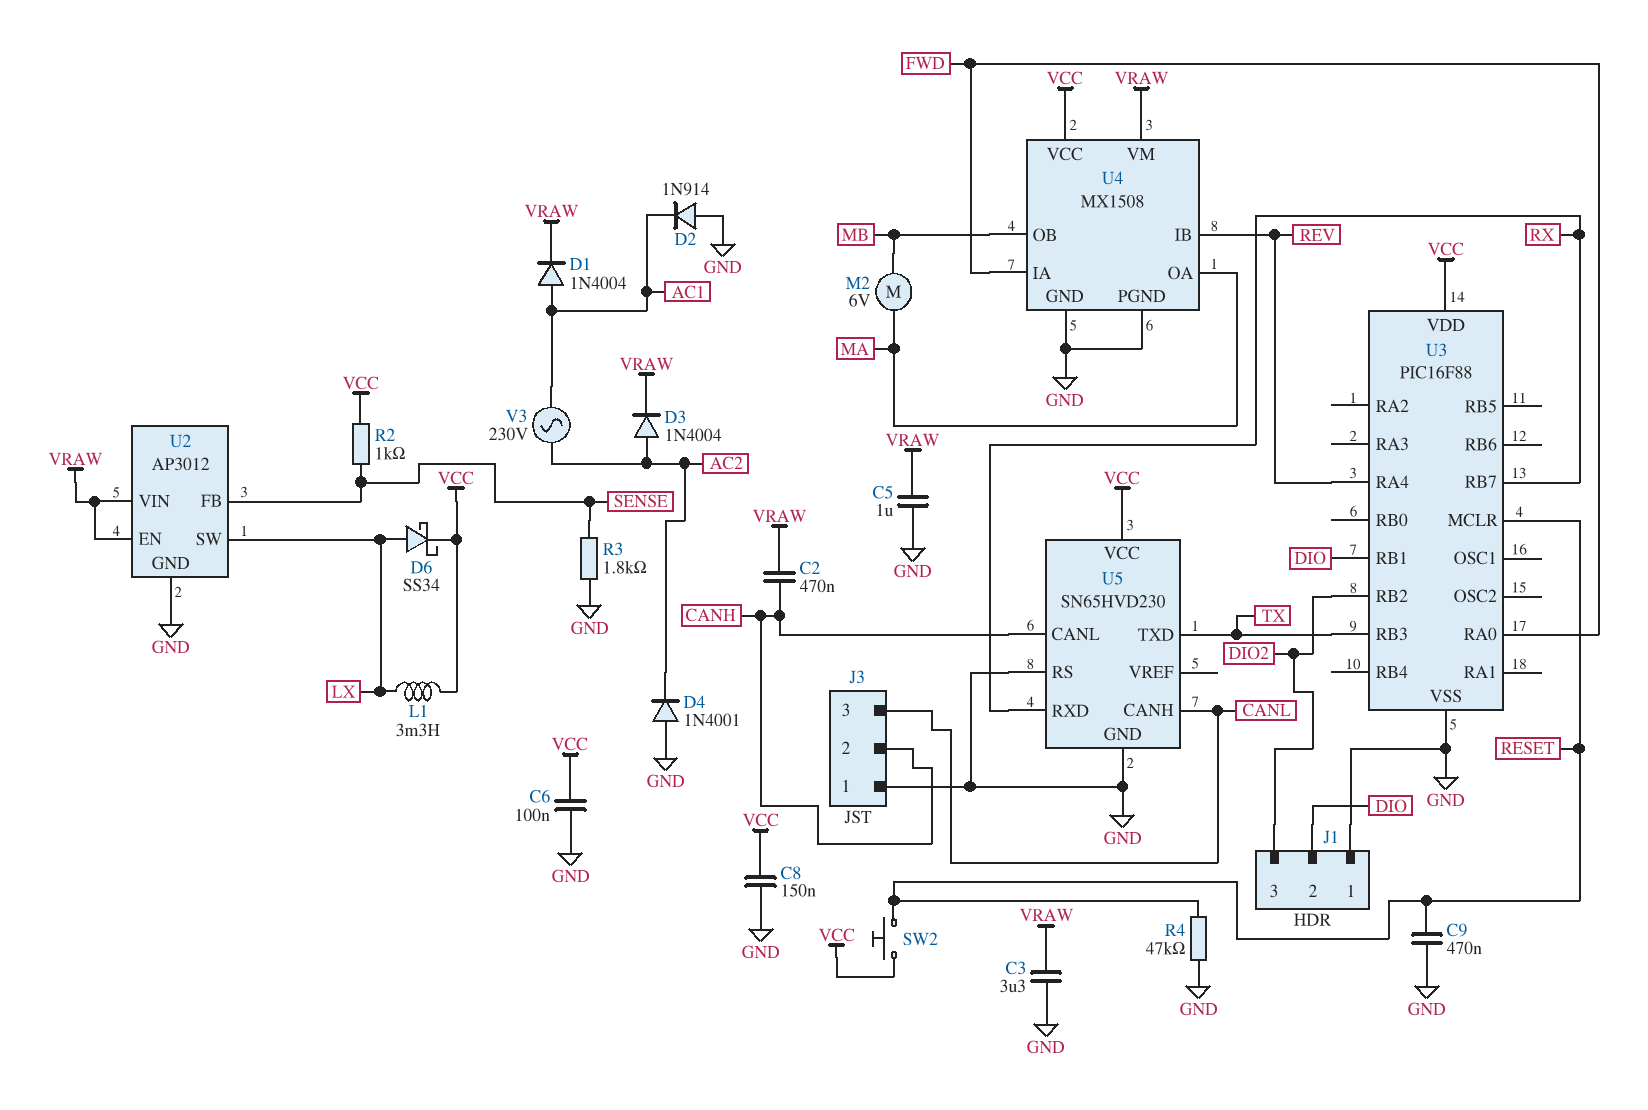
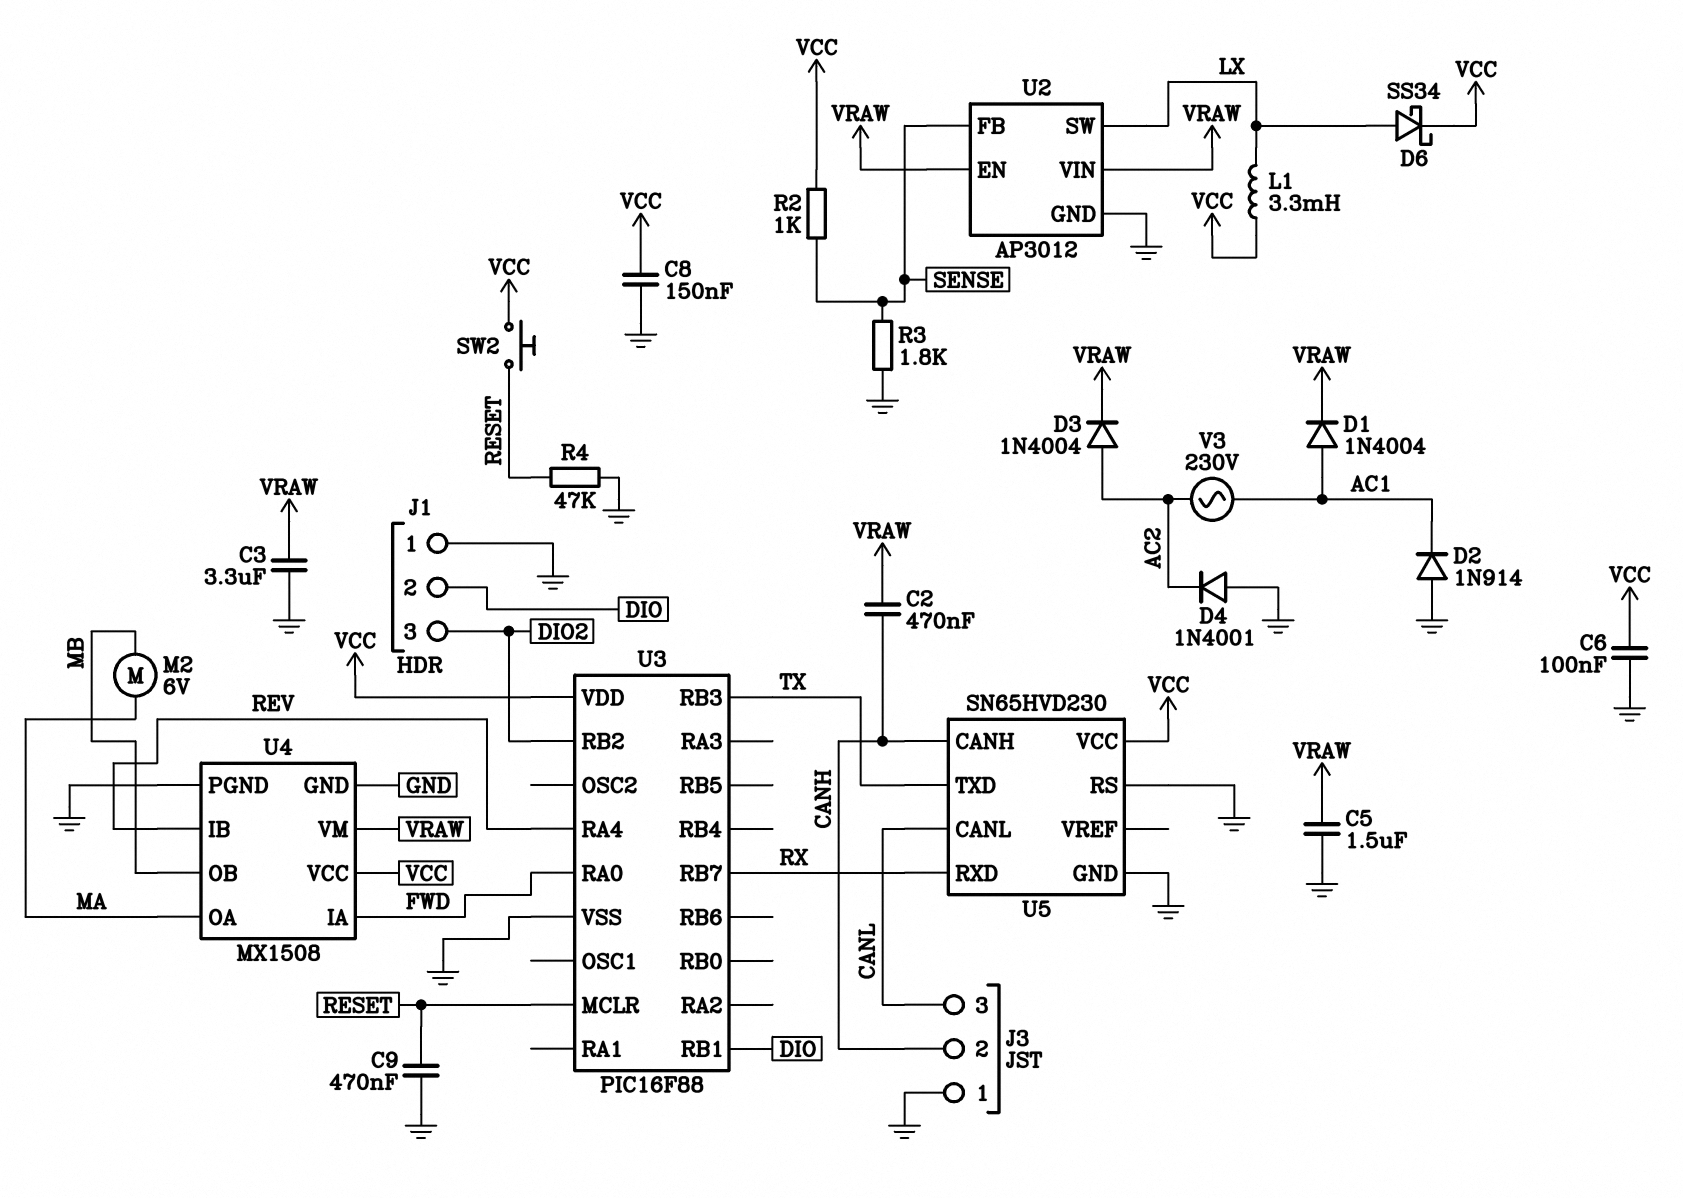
C5: 1uF (GND, VRAW) -> 1.5uF (GND, VRAW)
U5 pin CANH: CANL -> CANH
U5 pin CANL: CANH -> CANL

